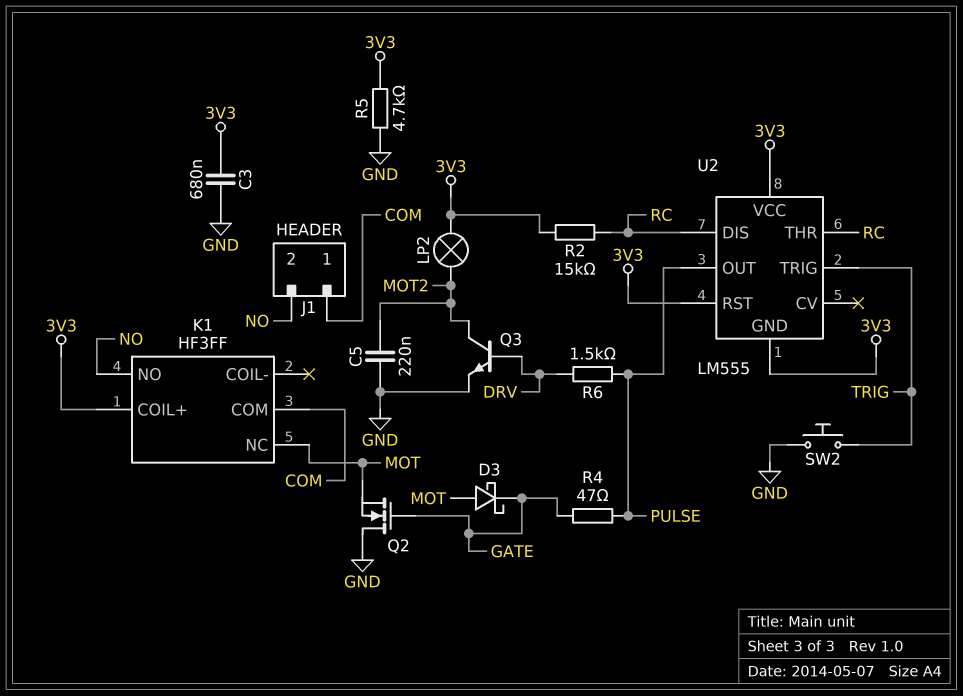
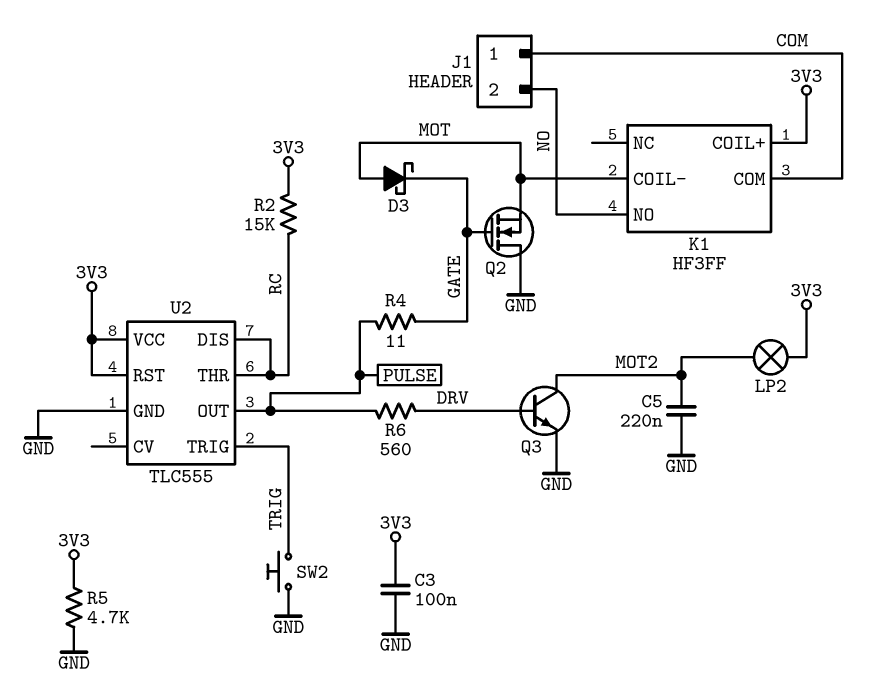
C3: 680nF (3V3, GND) -> 100nF (3V3, GND)
K1 pin COIL-: none -> MOT
K1 pin NC: MOT -> none
R4: 47 (GATE, PULSE) -> 11 (GATE, PULSE)
R6: 1.5k (DRV, PULSE) -> 560 (DRV, PULSE)
U2: LM555 -> TLC555
U2 pin GND: 3V3 -> GND

